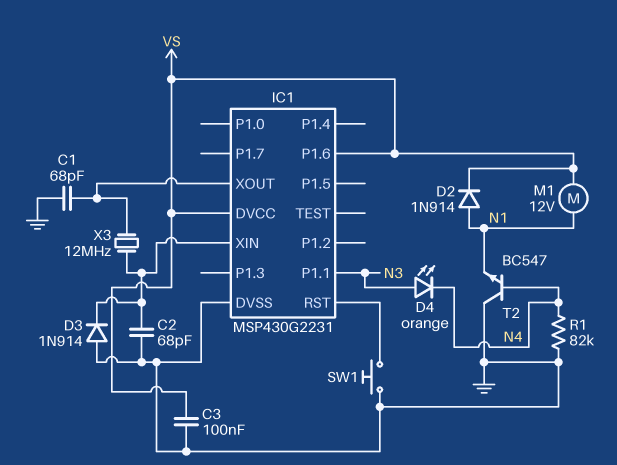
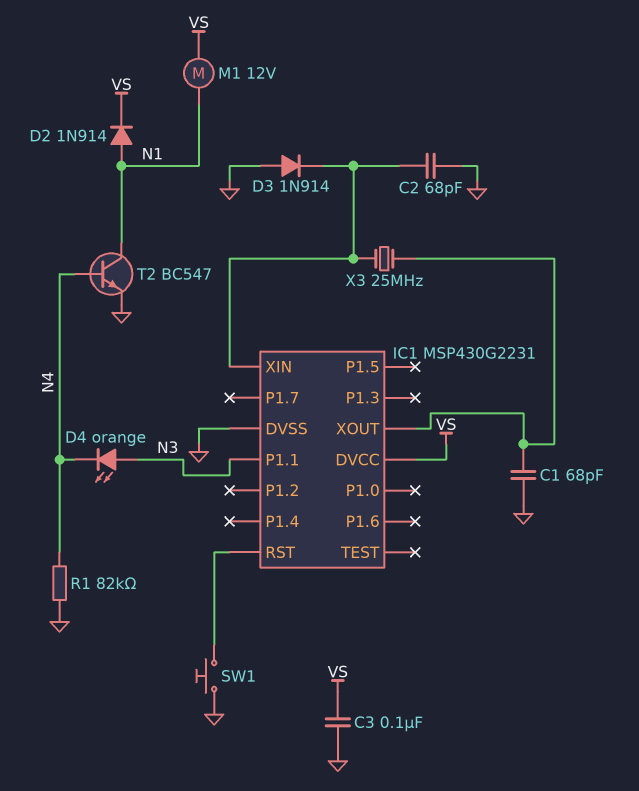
IC1 pin P1.6: VS -> none
T2: NPN BC547 (B N4, C GND, E N1) -> NPN BC547 (B N4, C N1, E GND)
X3: 12MHz (IC1/XIN, IC1/XOUT) -> 25MHz (IC1/XIN, IC1/XOUT)

